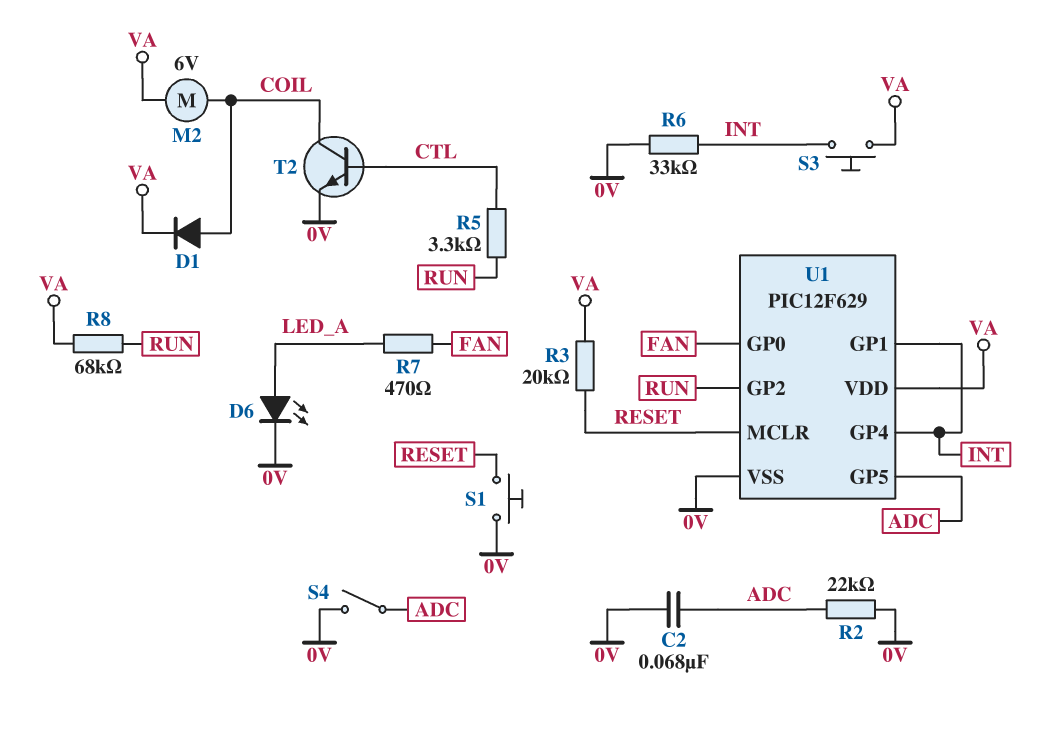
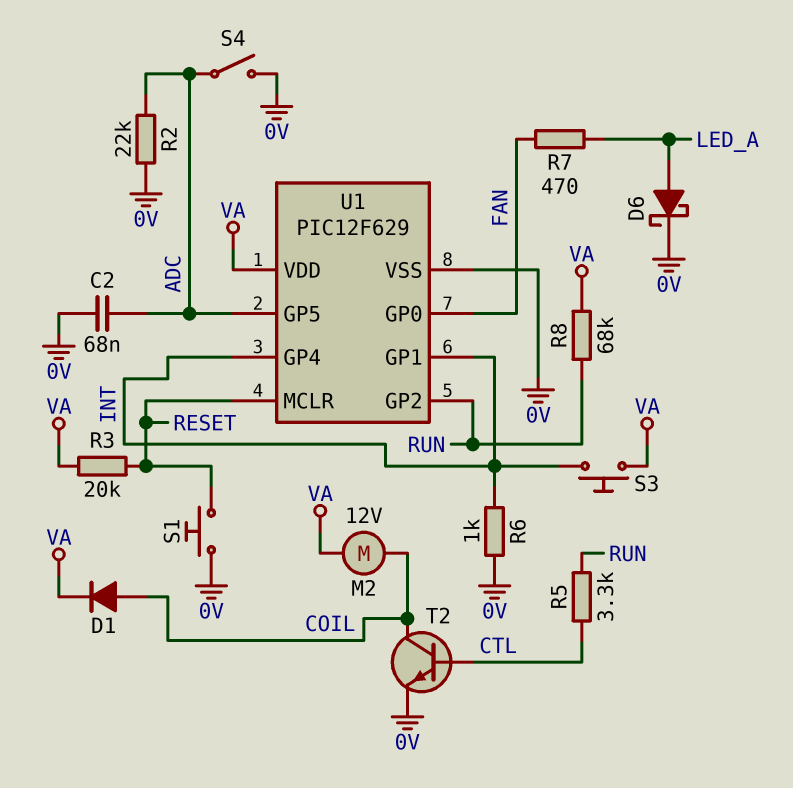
D6: LED (A LED_A, K 0V) -> schottky (A LED_A, K 0V)
M2: motor 6V (COIL, VA) -> motor 12V (COIL, VA)
R6: 33k (0V, INT) -> 1k (0V, INT)

